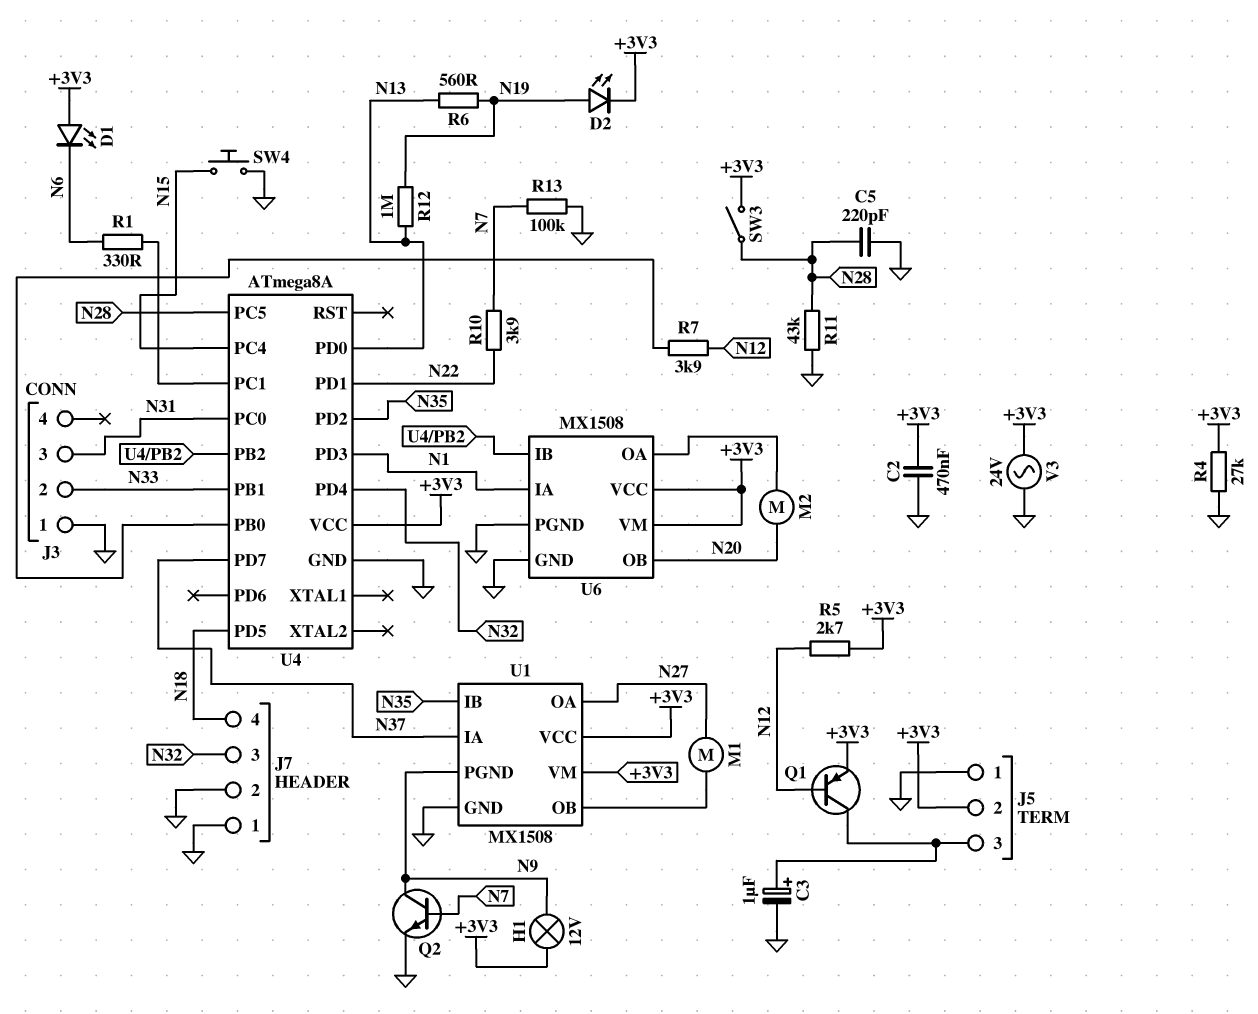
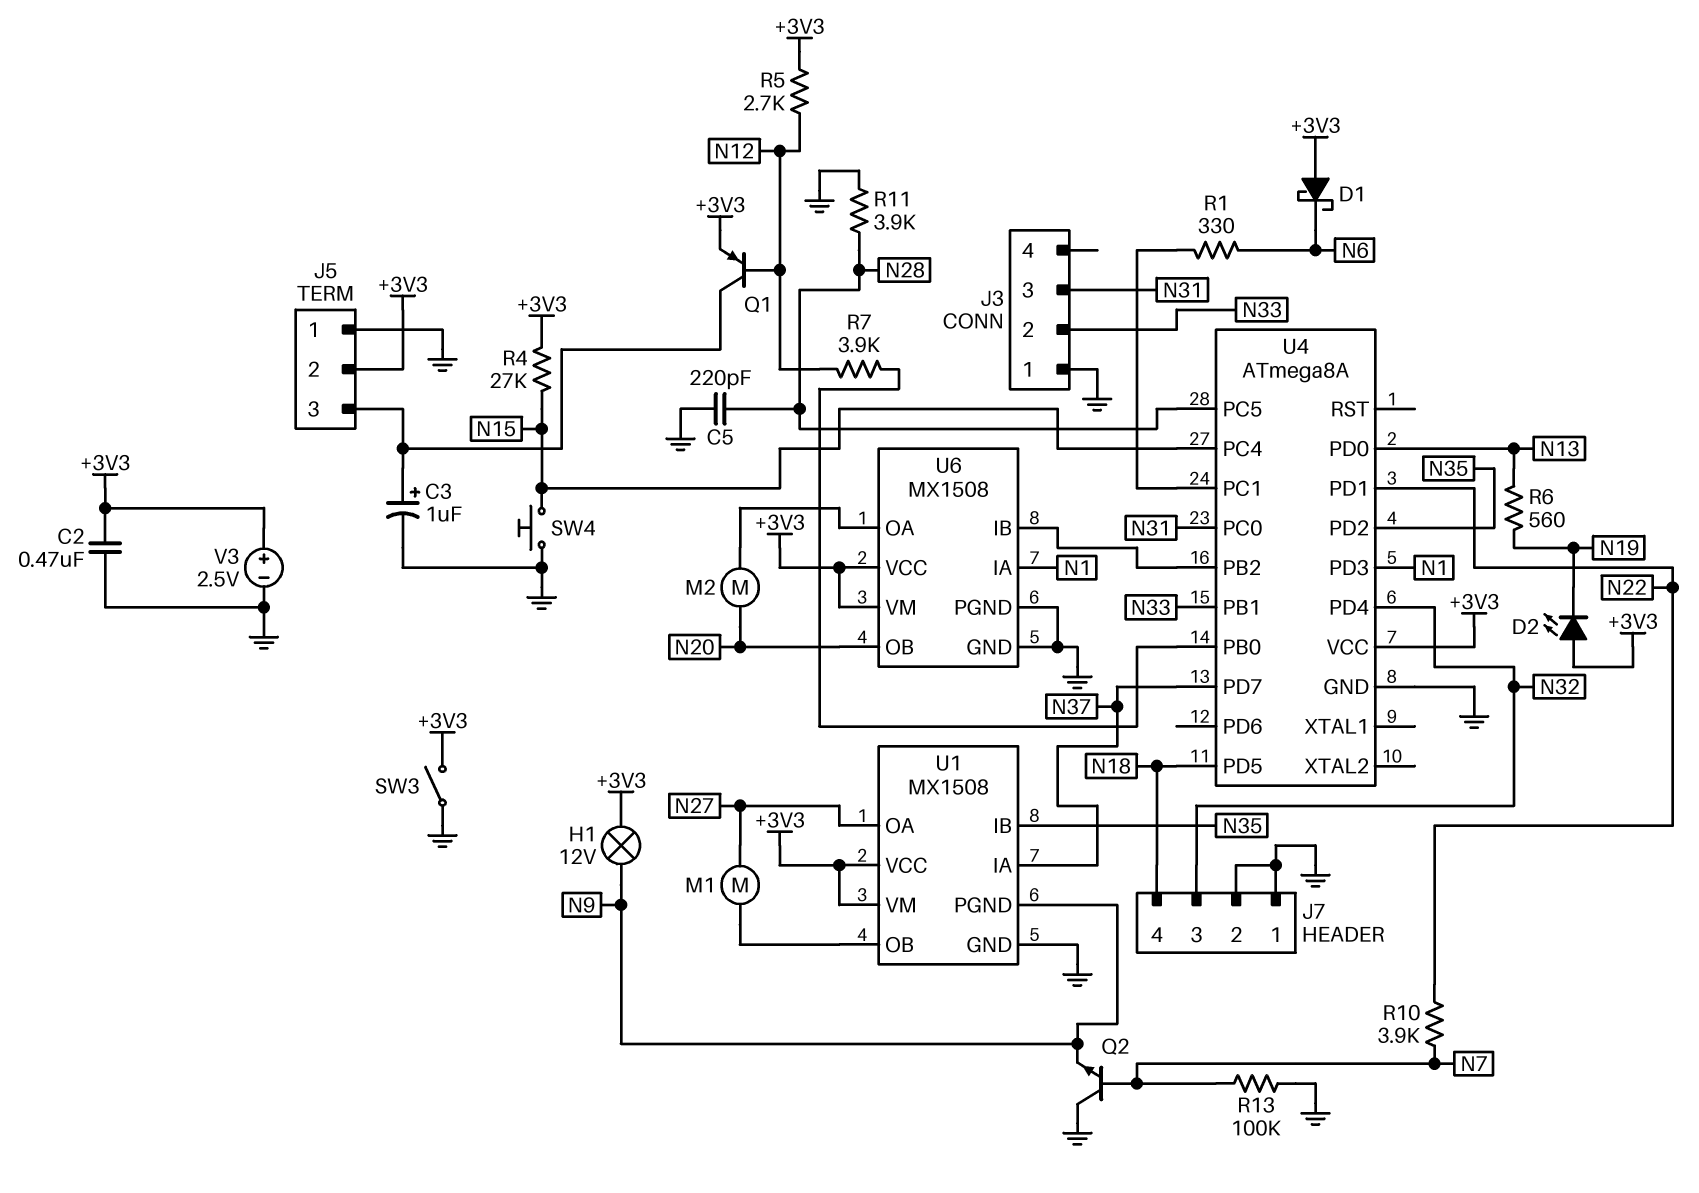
D1: LED (A +3V3, K N6) -> schottky (A +3V3, K N6)
D2: LED (A N19, K +3V3) -> LED (A +3V3, K N19)
Q2: NPN (B N7, C N9, E GND) -> NPN (B N7, C GND, E N9)
R4: 27k (+3V3, GND) -> 27k (+3V3, N15)
R11: 43k (GND, N28) -> 3.9k (GND, N28)
R12: 1M (N13, N19) -> none
SW3: switch (+3V3, N28) -> switch (+3V3, GND)
V3: AC 24V (+3V3, GND) -> 2.5V (plus +3V3, minus GND)

